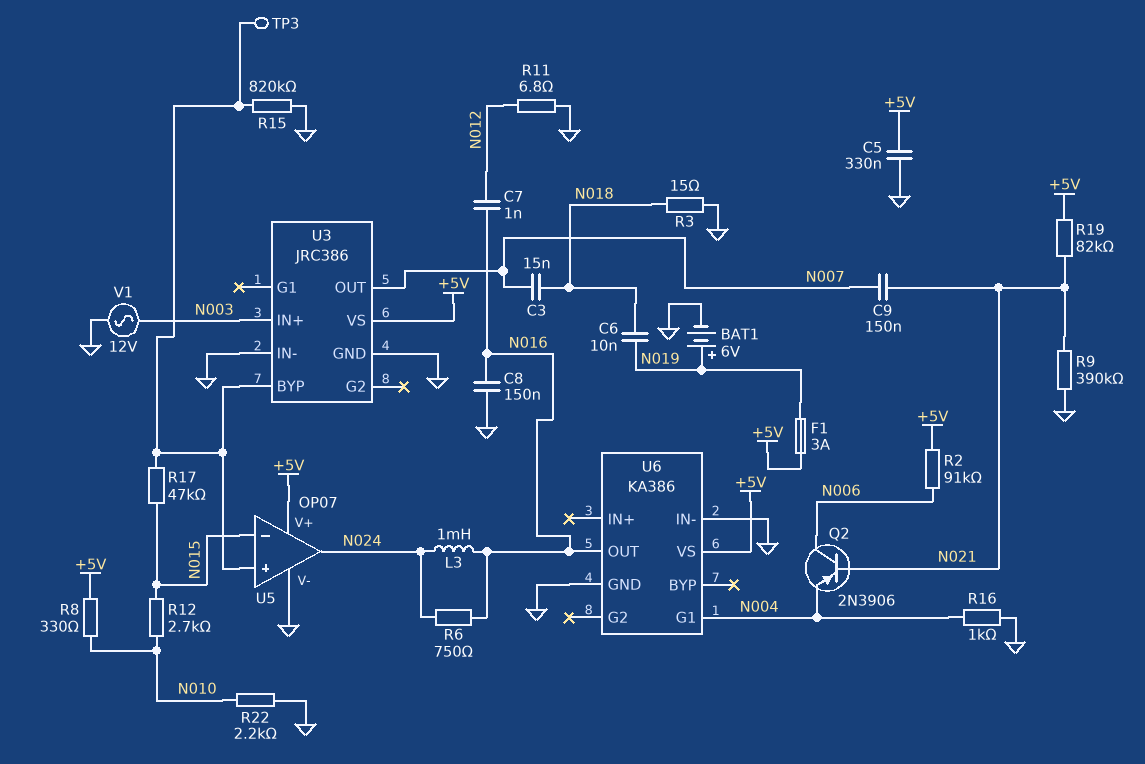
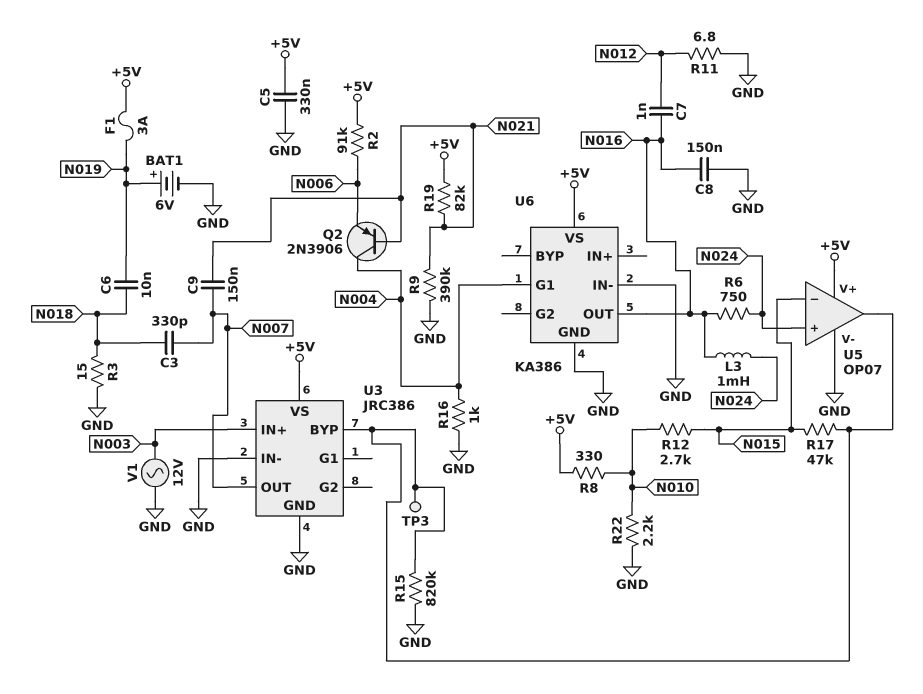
C3: 15nF (N007, N018) -> 330pF (N007, N018)
Q2: PNP 2N3906 (B N021, C N006, E N004) -> PNP 2N3906 (B N021, C N004, E N006)
U5 pin in+: U3/BYP -> N024
U5 pin out: N024 -> U3/BYP

